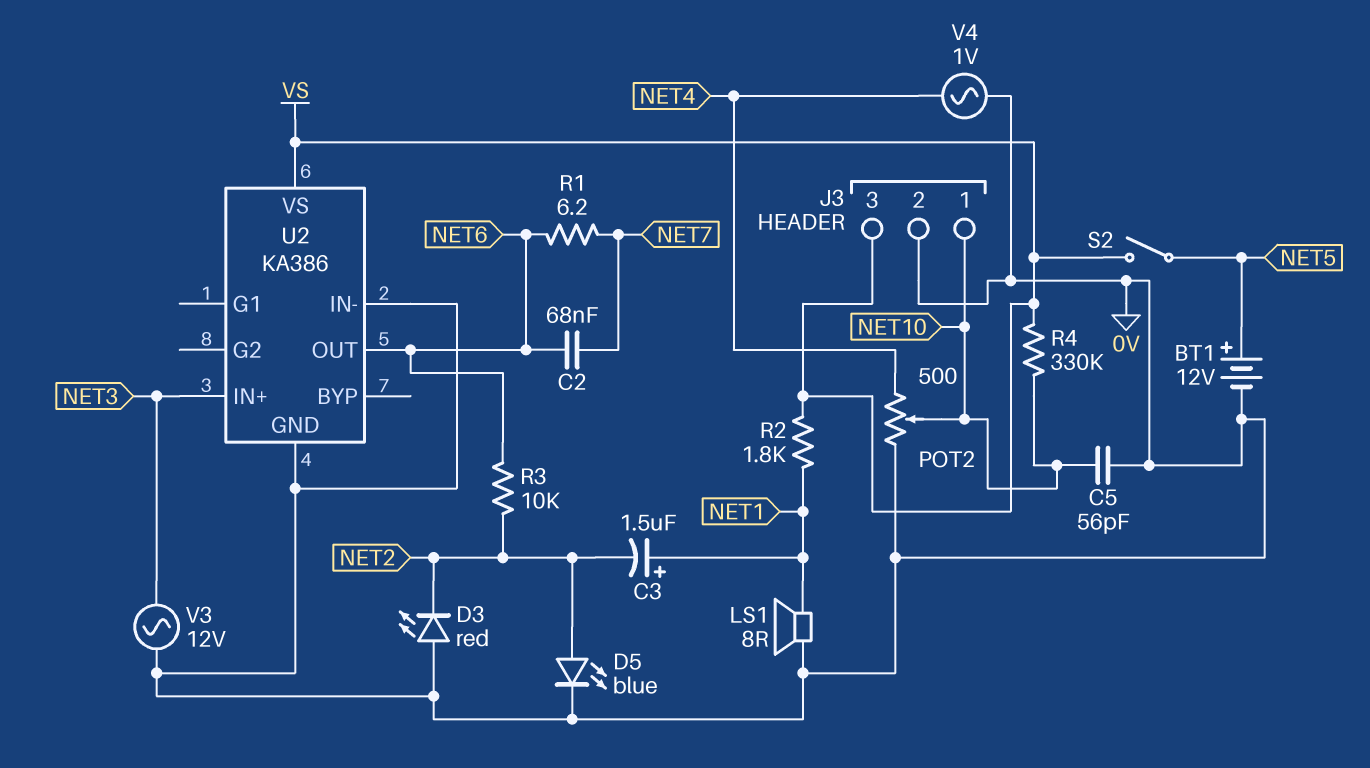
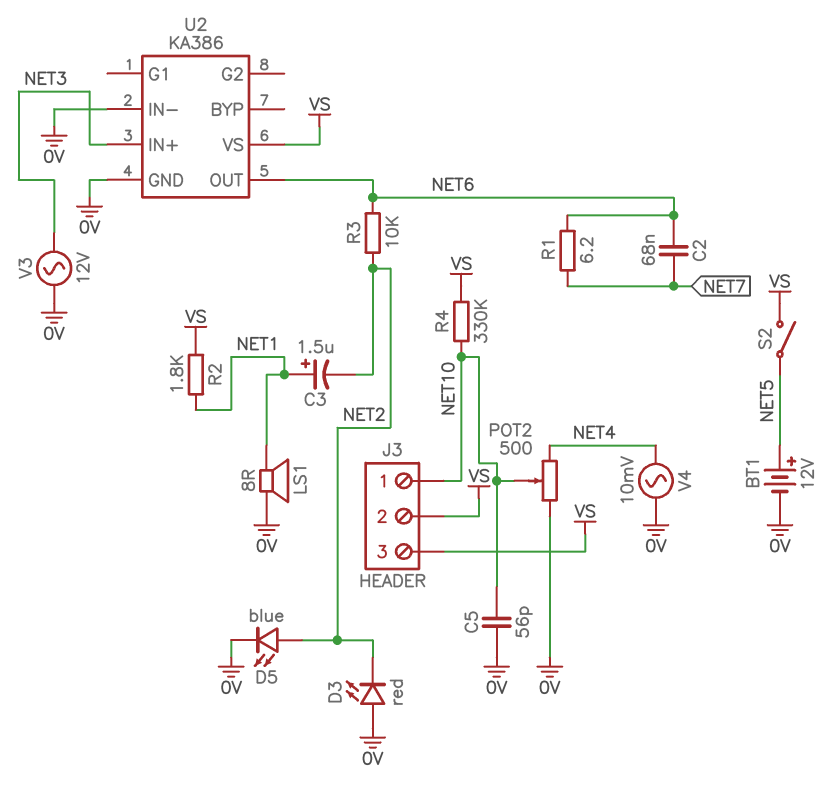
J3 pin 2: 0V -> VS
V4: AC 1V (0V, NET4) -> AC 10mV (0V, NET4)

